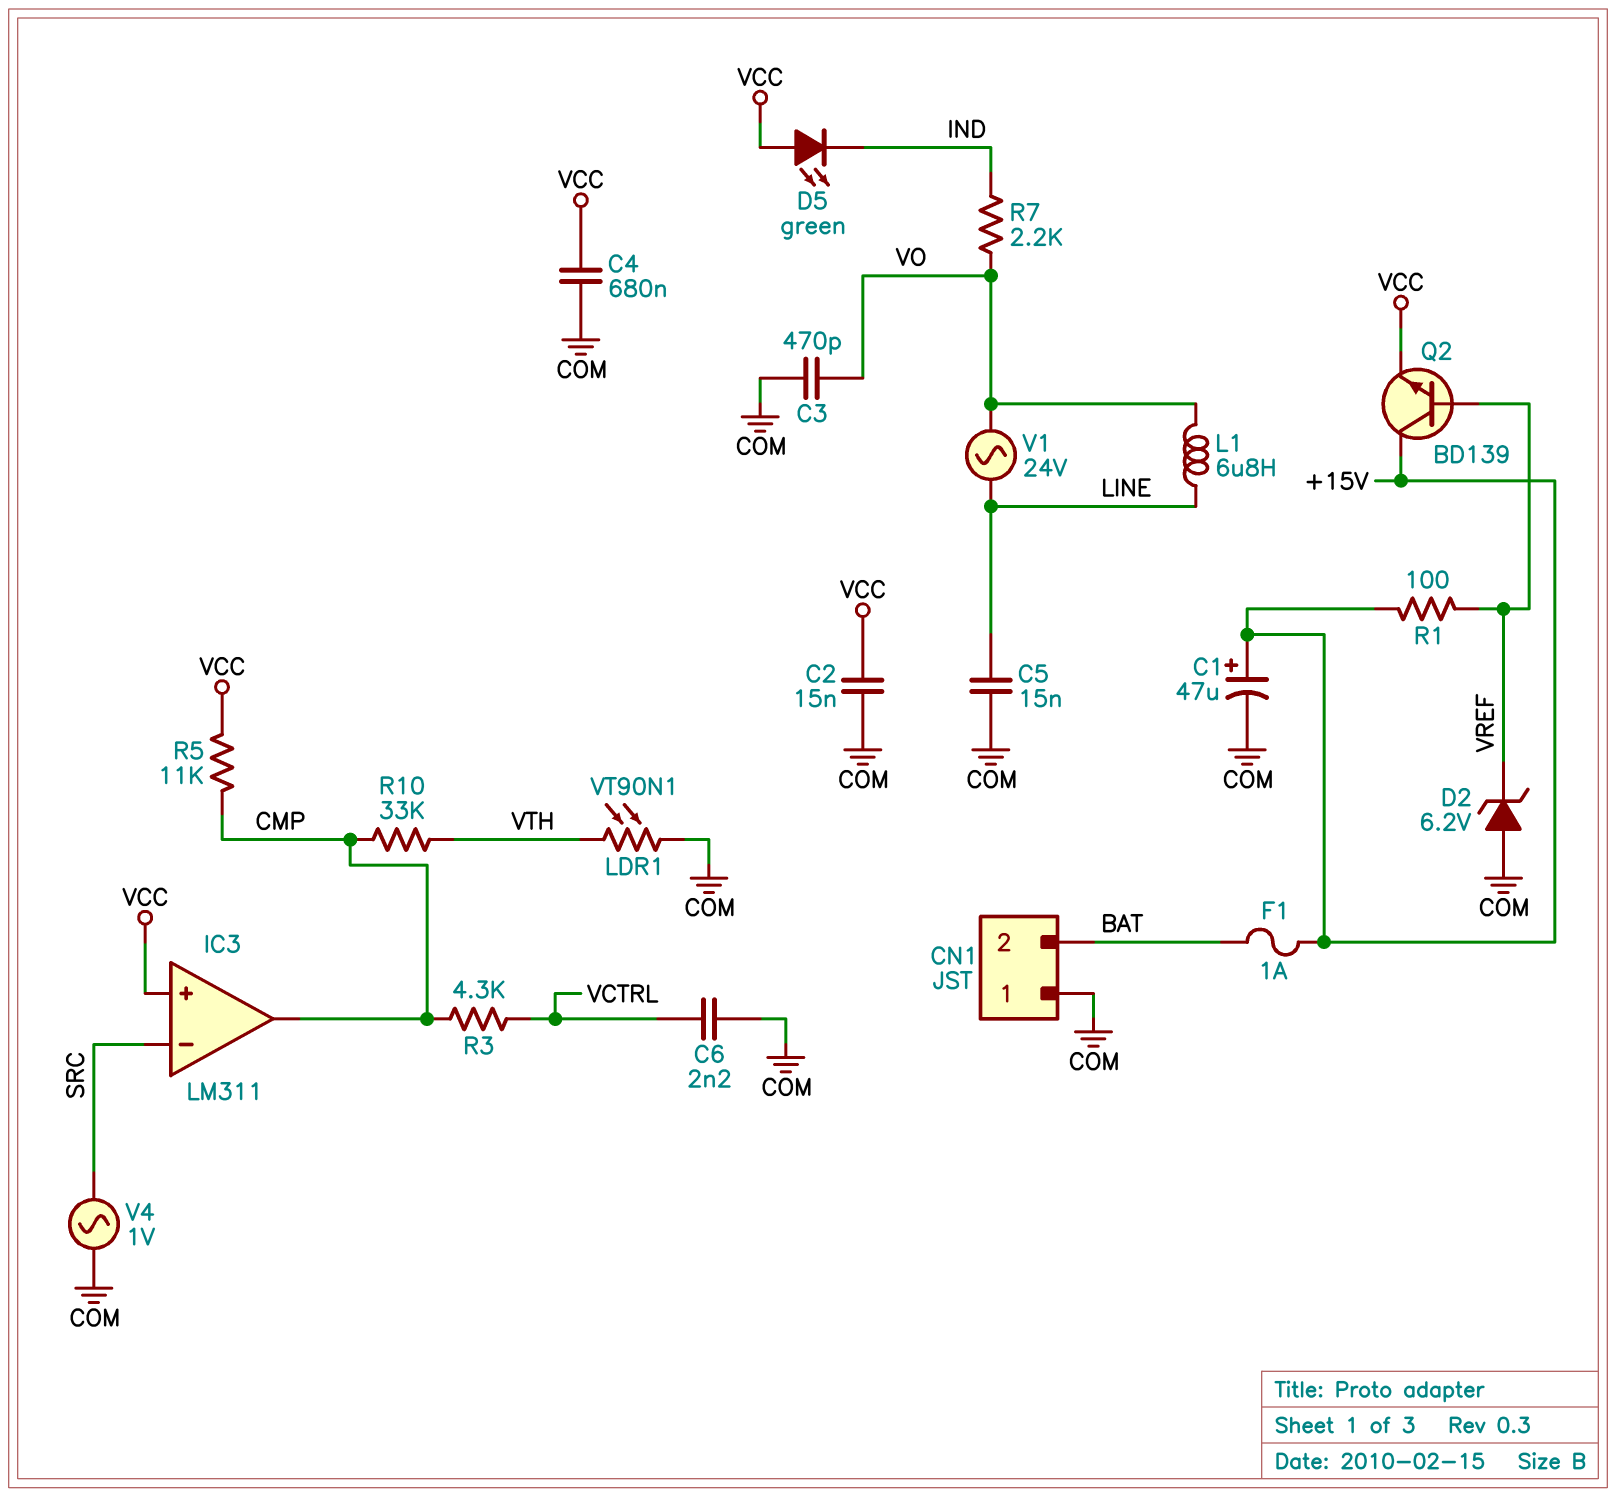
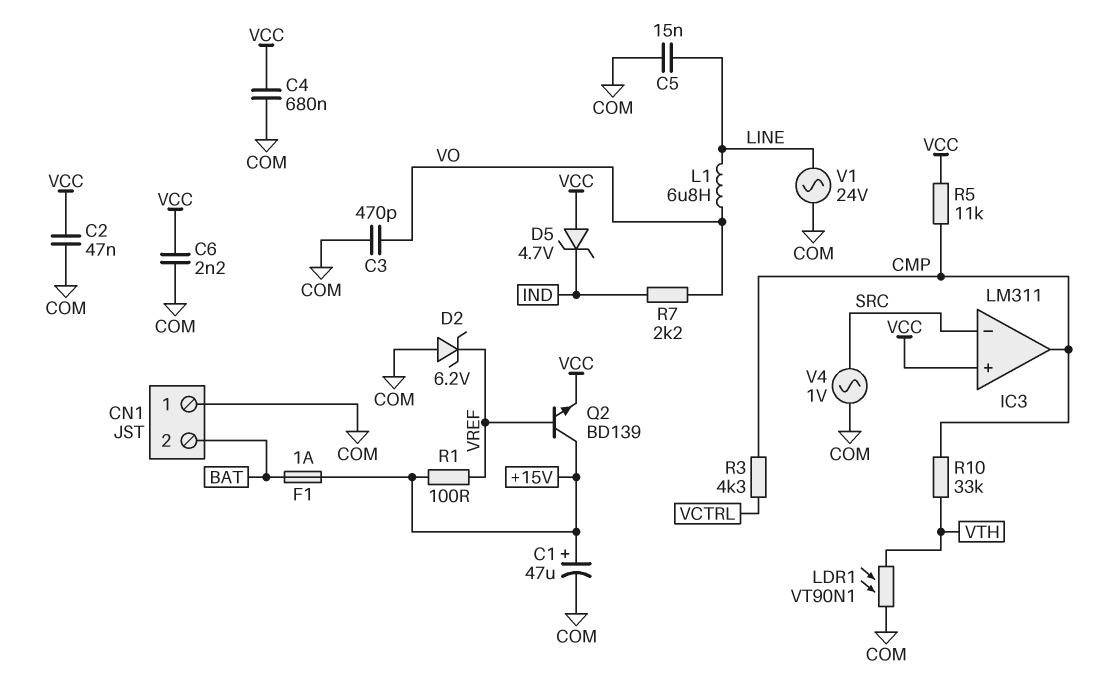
C2: 15nF (COM, VCC) -> 47nF (COM, VCC)
C6: 2.2nF (COM, VCTRL) -> 2.2nF (COM, VCC)
D5: LED green (A VCC, K IND) -> zener 4.7V (A VCC, K IND)
V1: AC 24V (LINE, VO) -> AC 24V (COM, LINE)

